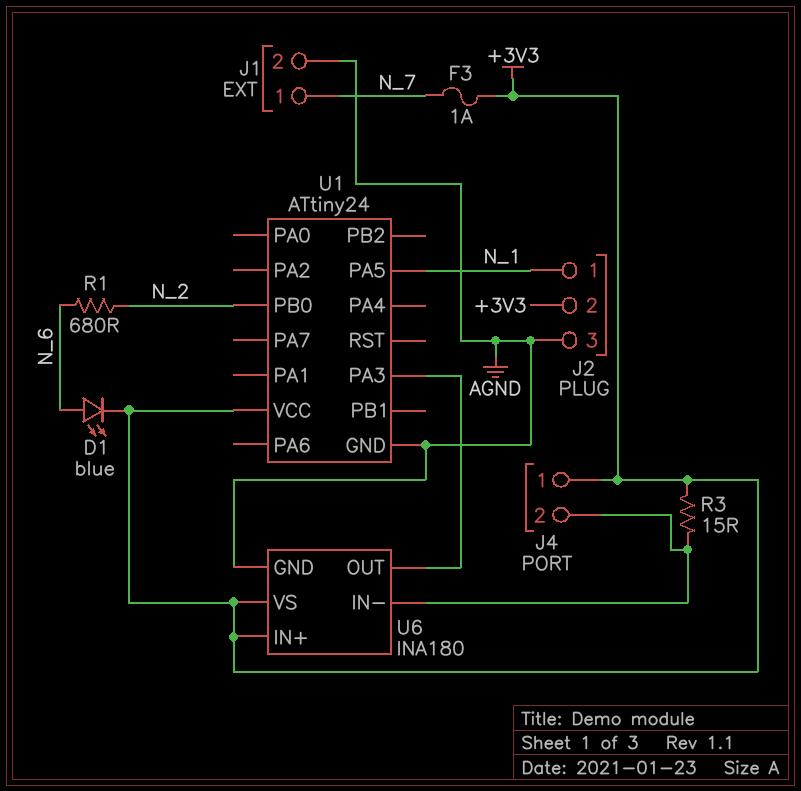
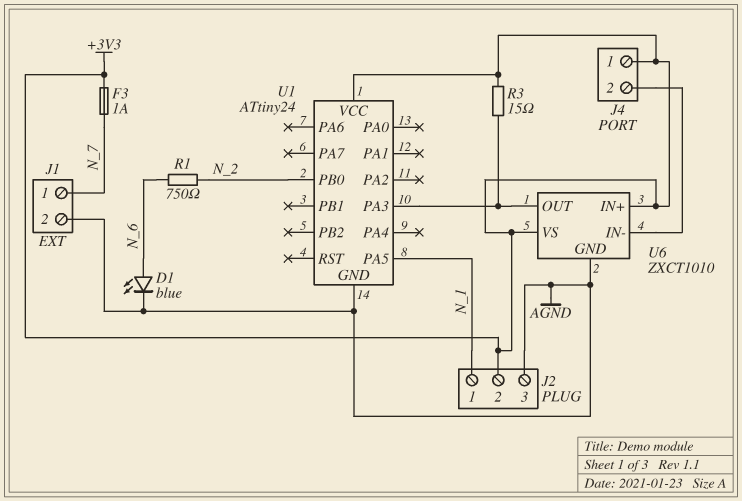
D1: LED blue (A N_6, K +3V3) -> LED blue (A N_6, K AGND)
R1: 680 (N_2, N_6) -> 750 (N_2, N_6)
R3: 15 (+3V3, J4/2) -> 15 (+3V3, U1/PA3)
U6: INA180 -> ZXCT1010

